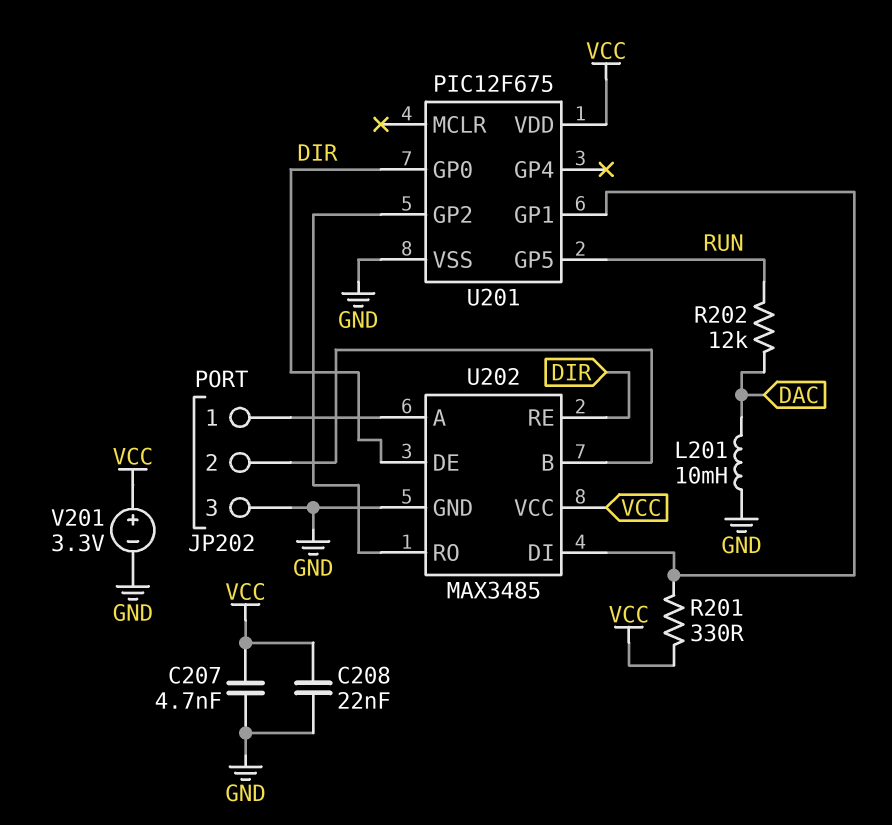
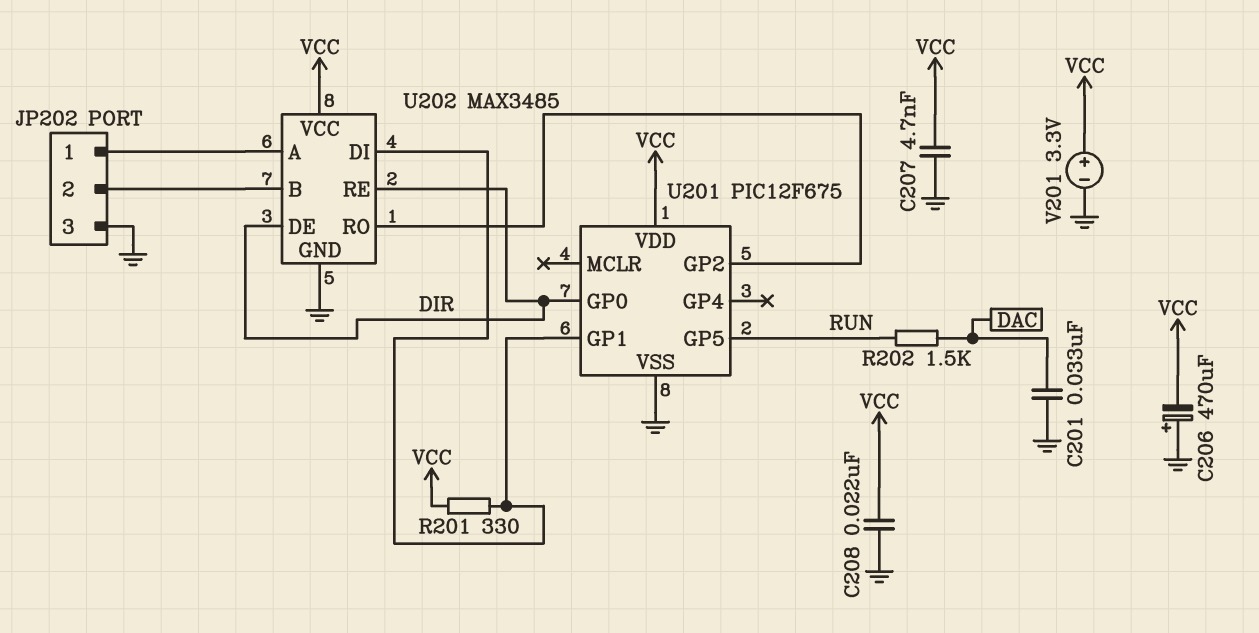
C201: none -> 33nF (DAC, GND)
C206: none -> 470uF (plus GND, minus VCC)
L201: 10mH (DAC, GND) -> none
R202: 12k (DAC, RUN) -> 1.5k (DAC, RUN)

